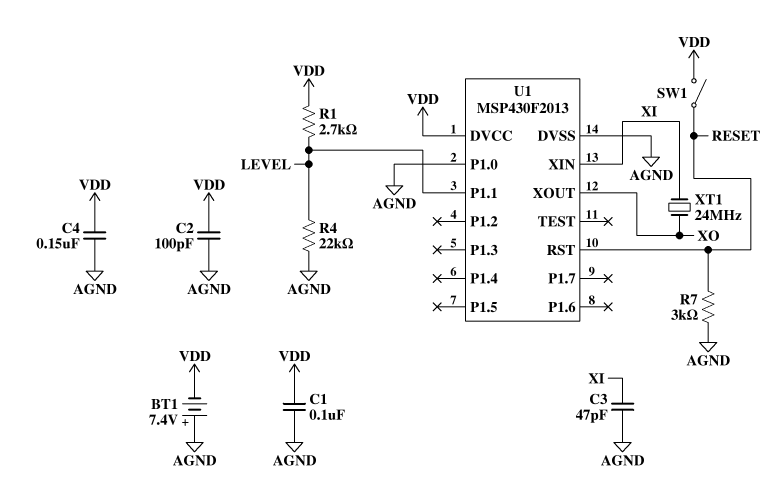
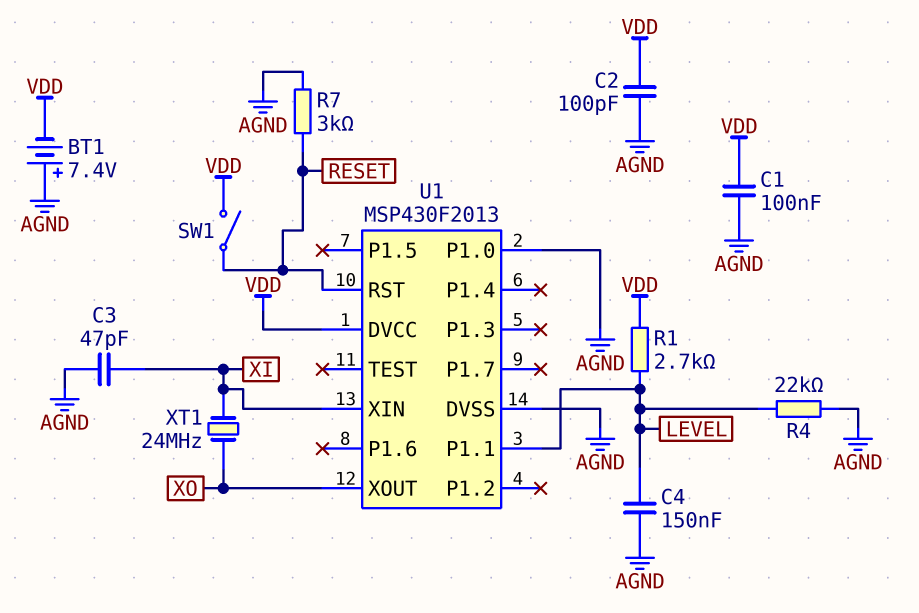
C4: 150nF (AGND, VDD) -> 150nF (AGND, LEVEL)

